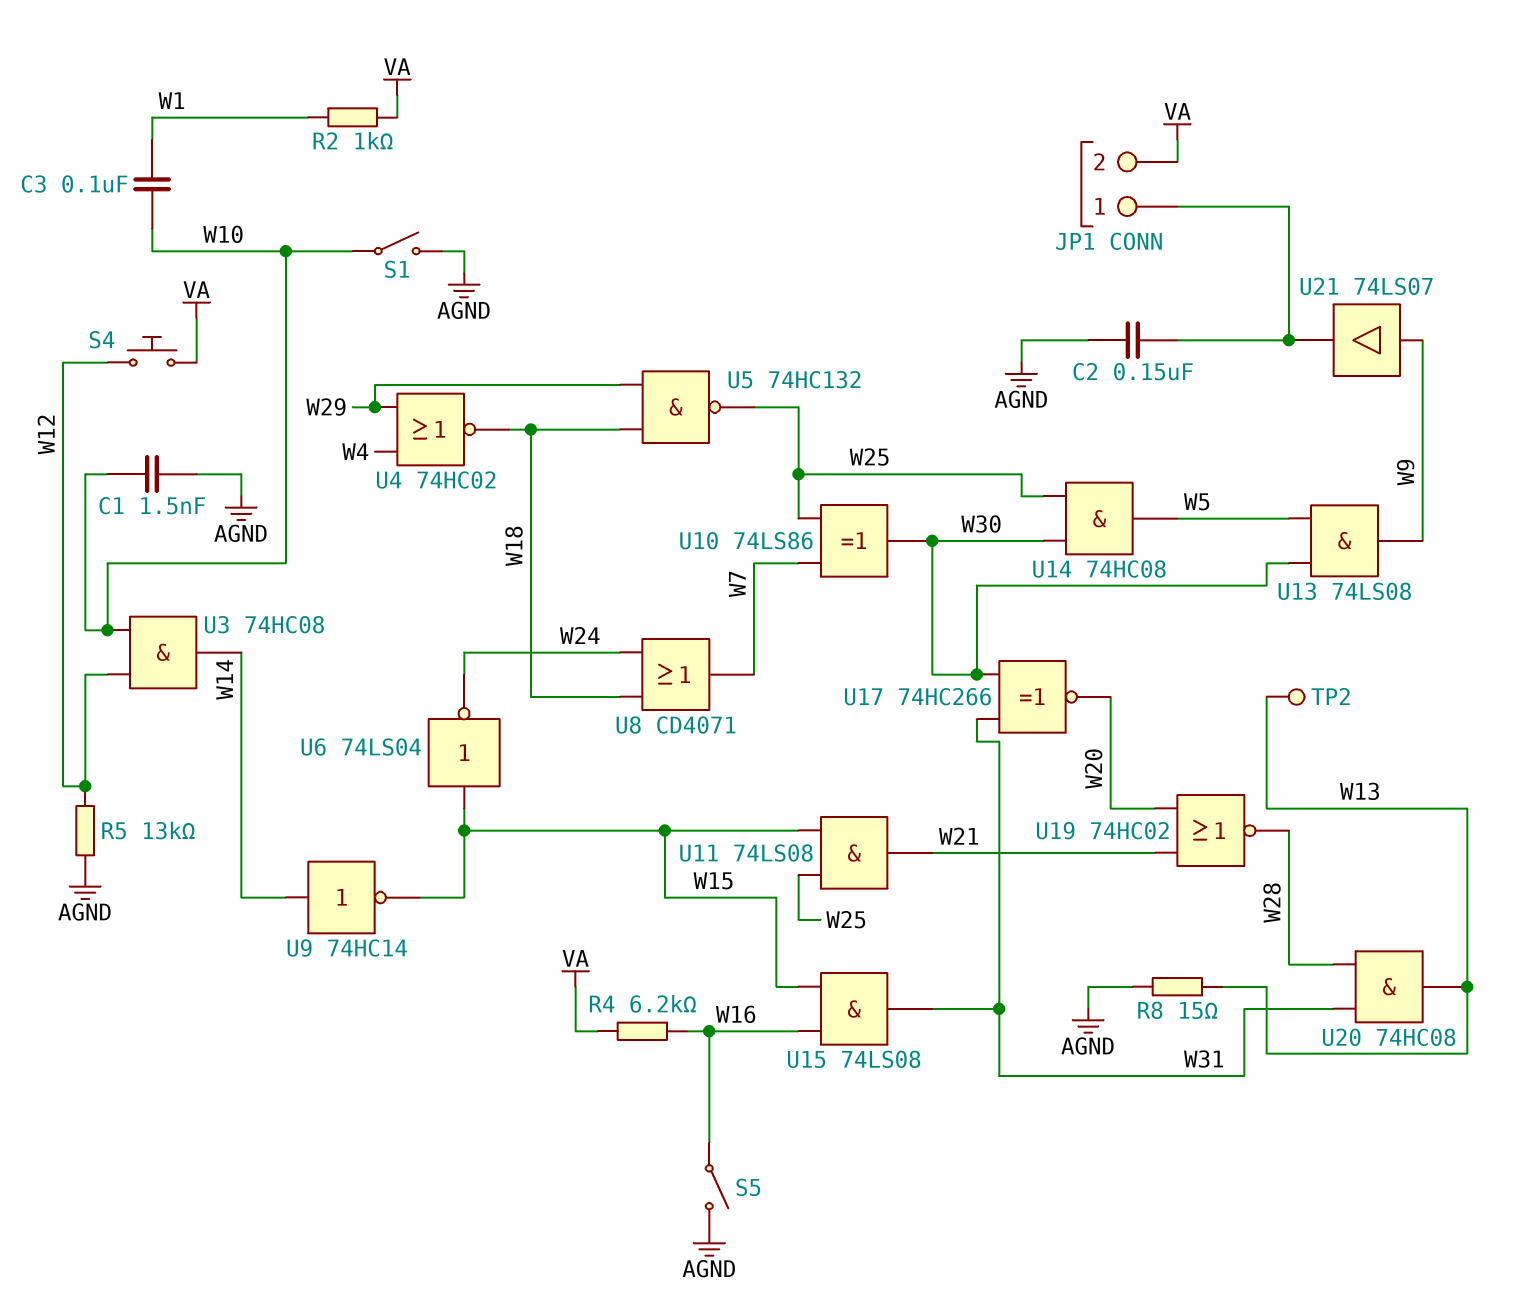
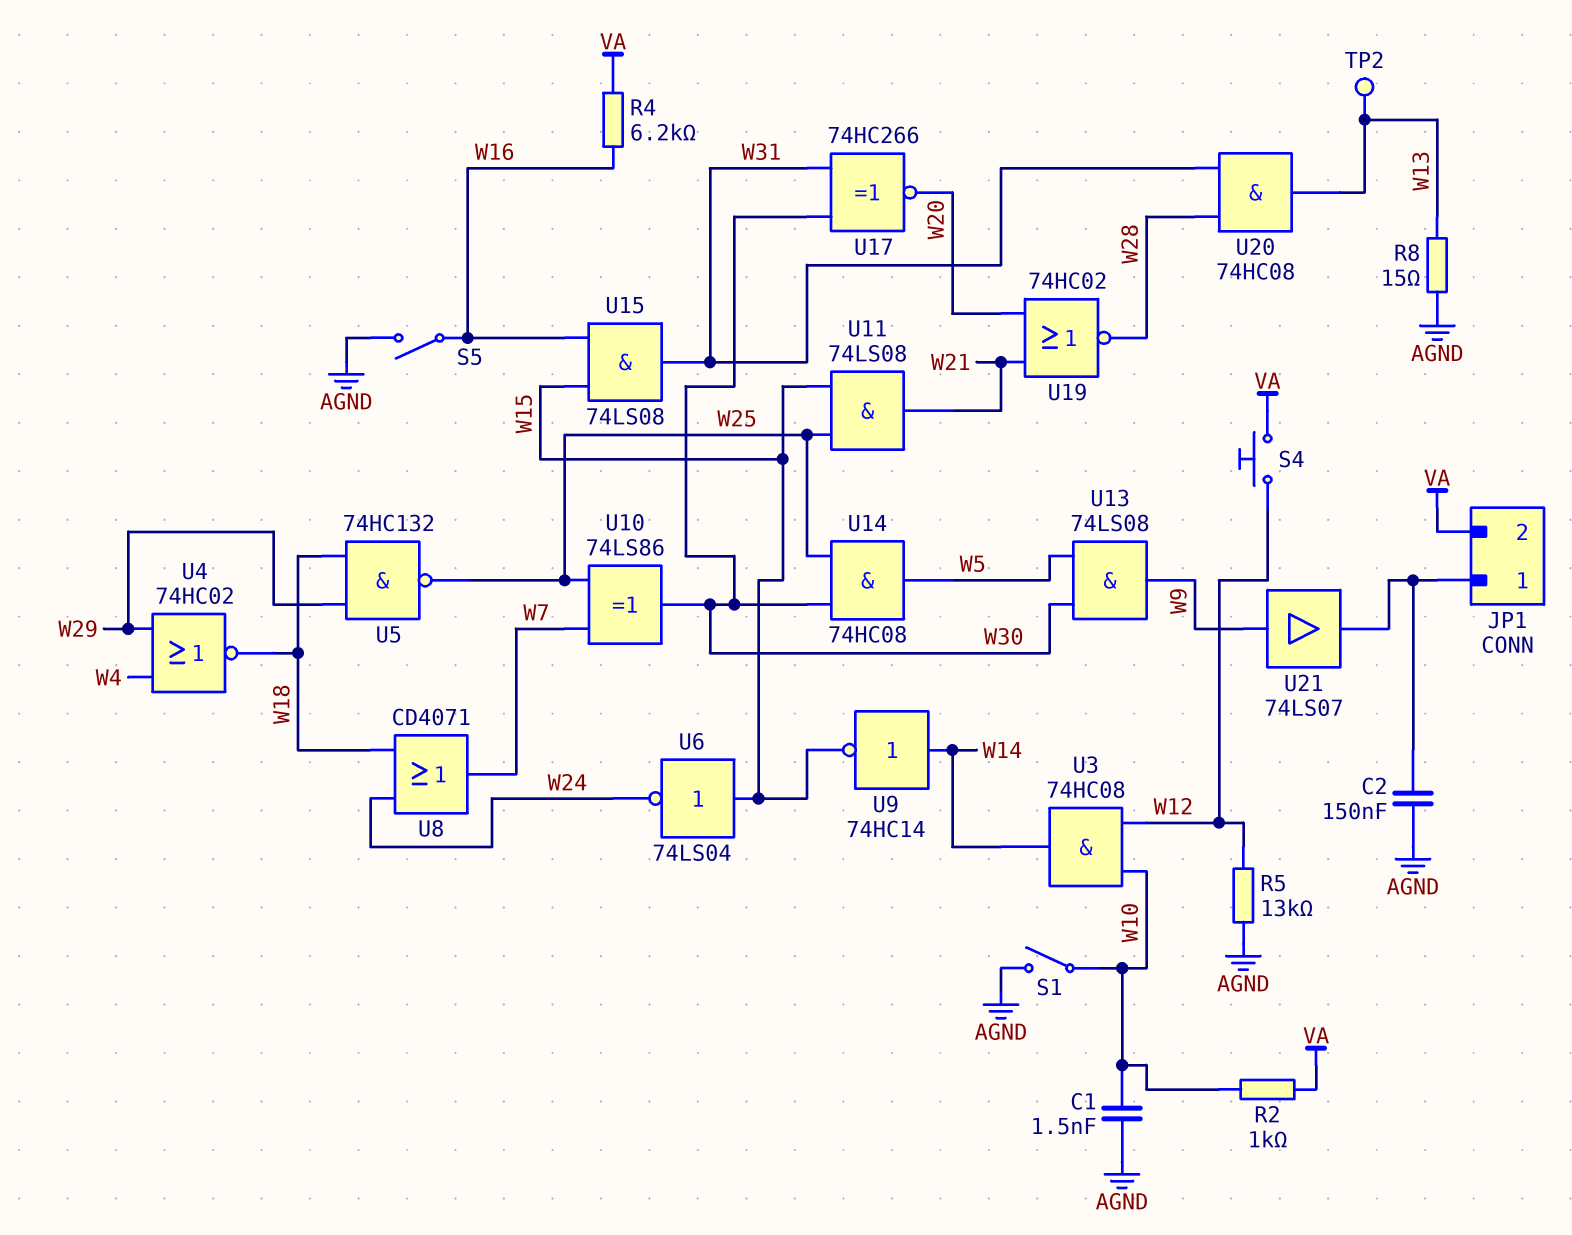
C3: 100nF (W1, W10) -> none
R2: 1k (VA, W1) -> 1k (VA, W10)

